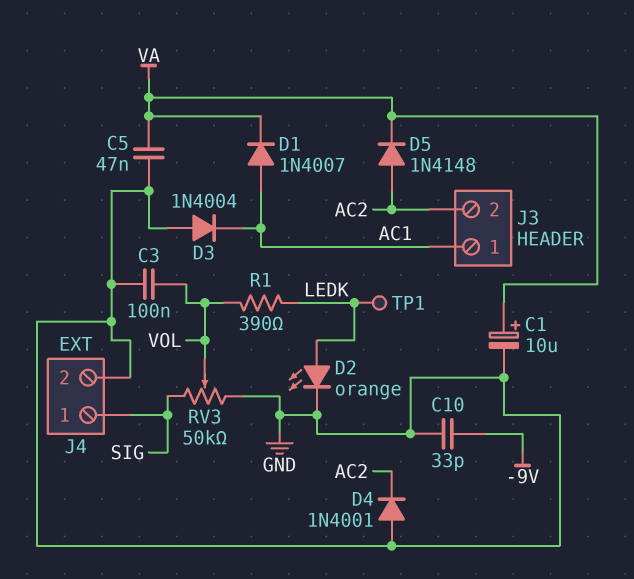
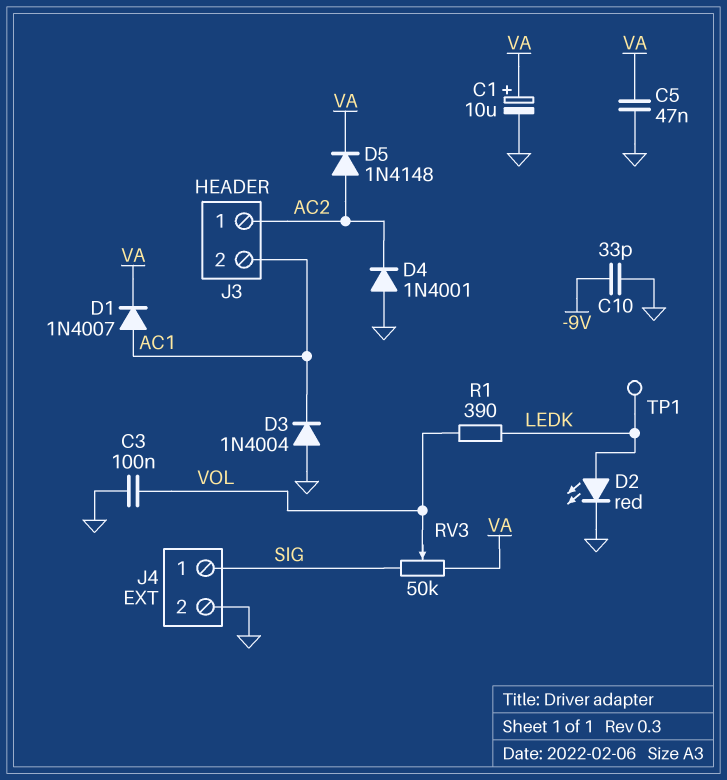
D2: LED orange (A LEDK, K GND) -> LED red (A LEDK, K GND)
J3 pin 1: AC1 -> AC2
J3 pin 2: AC2 -> AC1
RV3: 50k (GND, SIG, wiper VOL) -> 50k (SIG, VA, wiper VOL)

